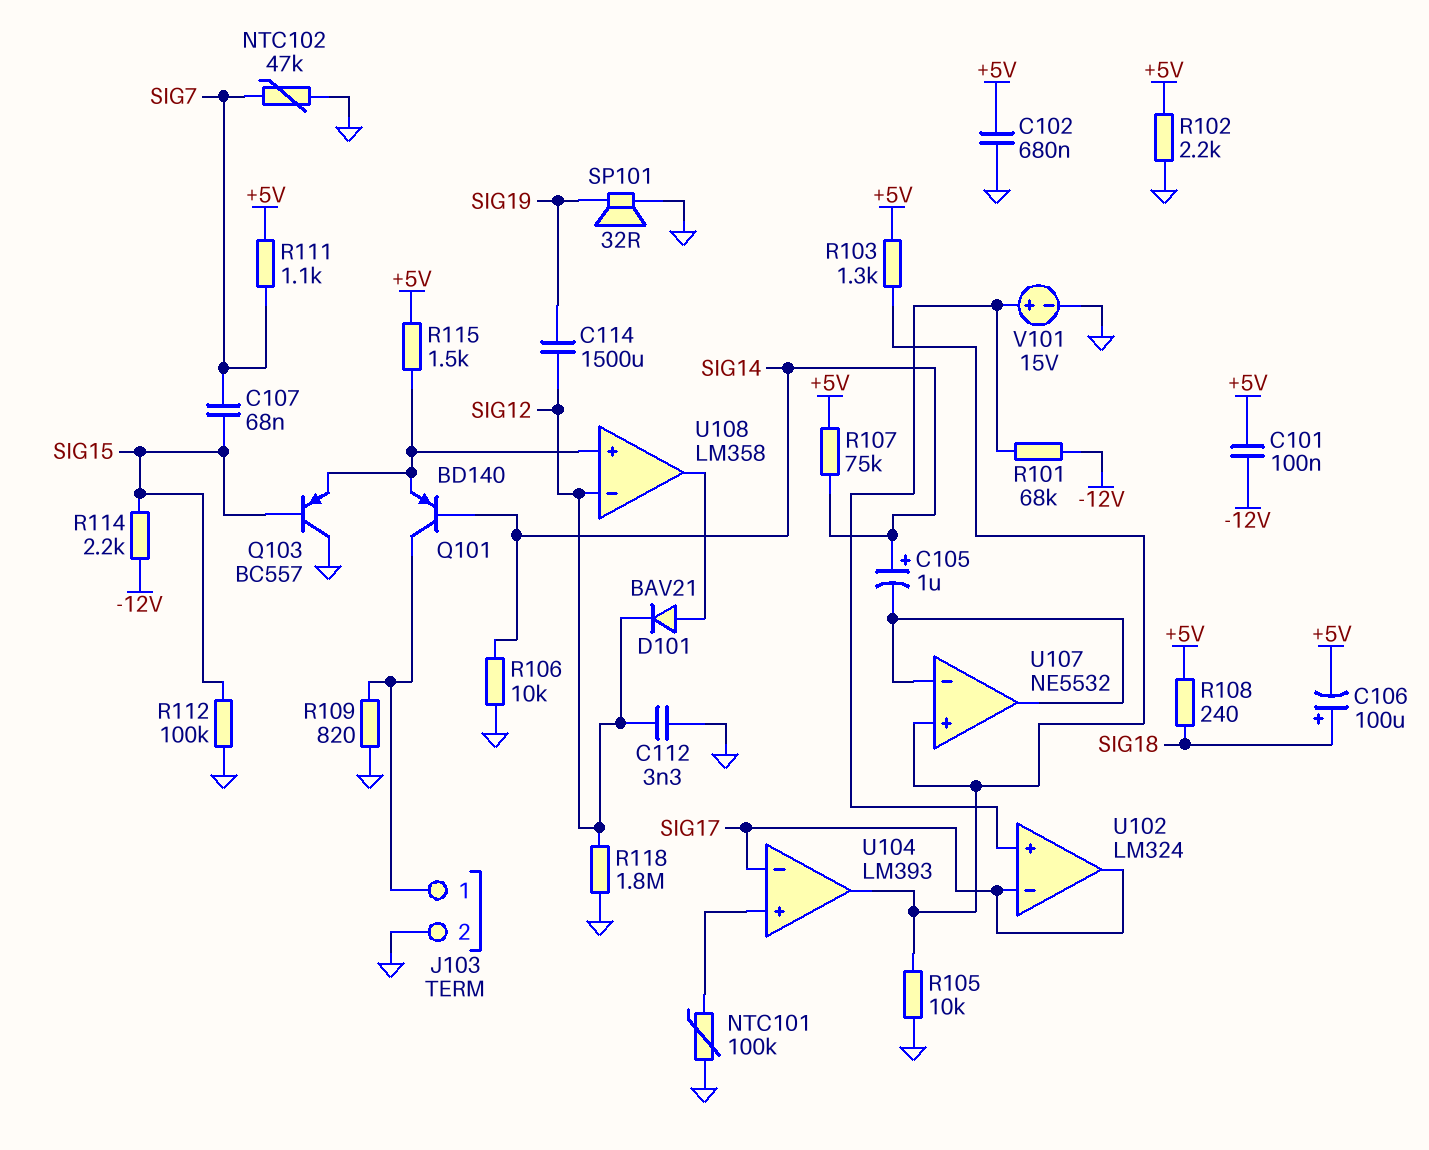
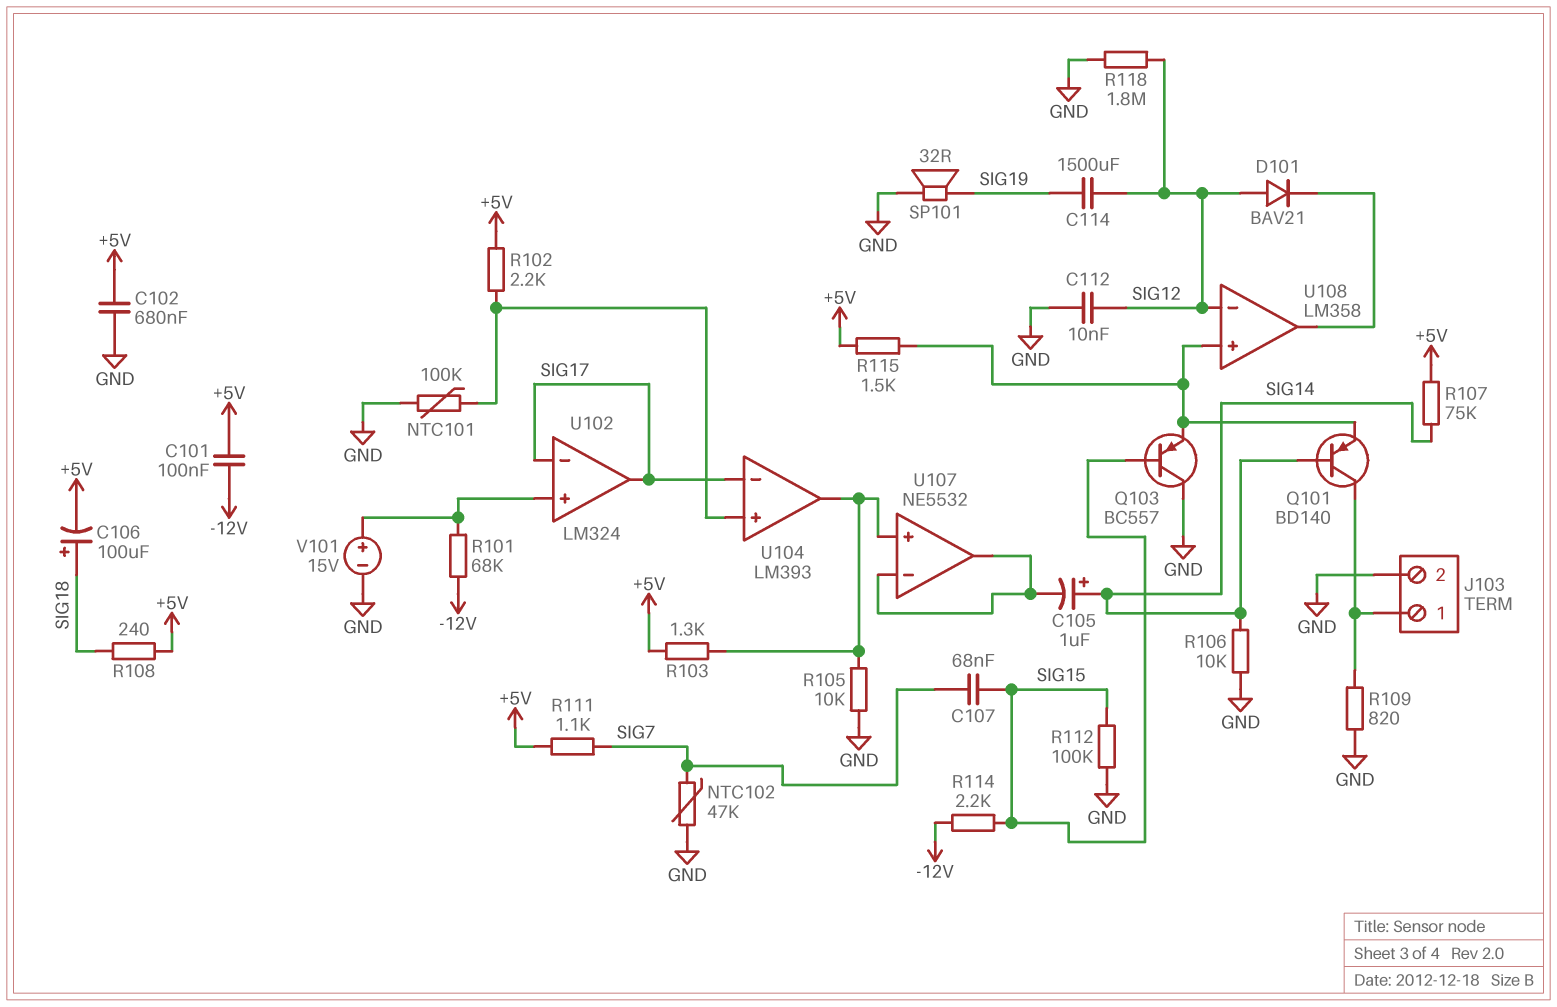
C112: 3.3nF (GND, SIG12) -> 10nF (GND, SIG12)
D101: diode BAV21 (A U108/out, K SIG12) -> diode BAV21 (A SIG12, K U108/out)
R102: 2.2k (+5V, GND) -> 2.2k (+5V, U104/in+)

